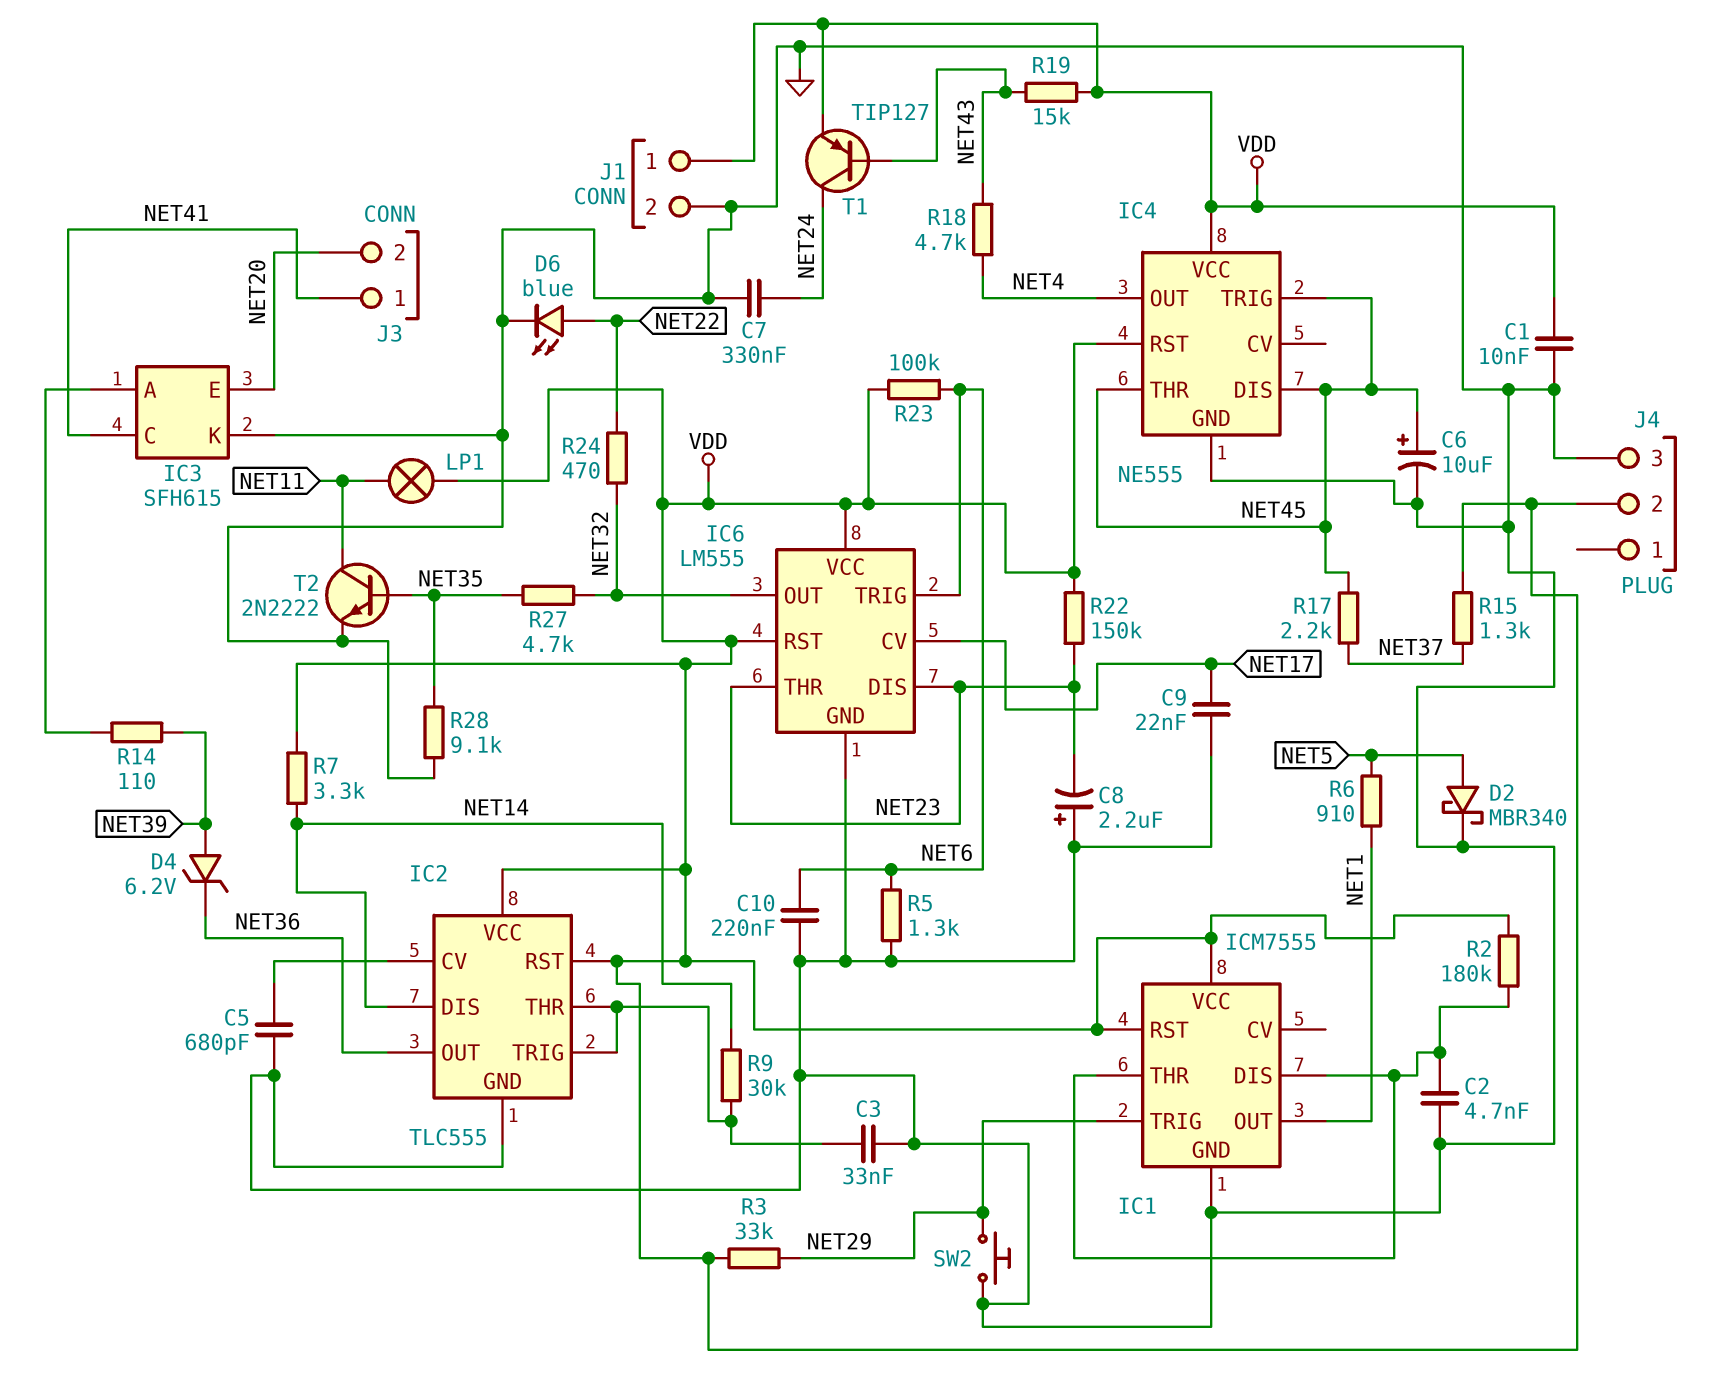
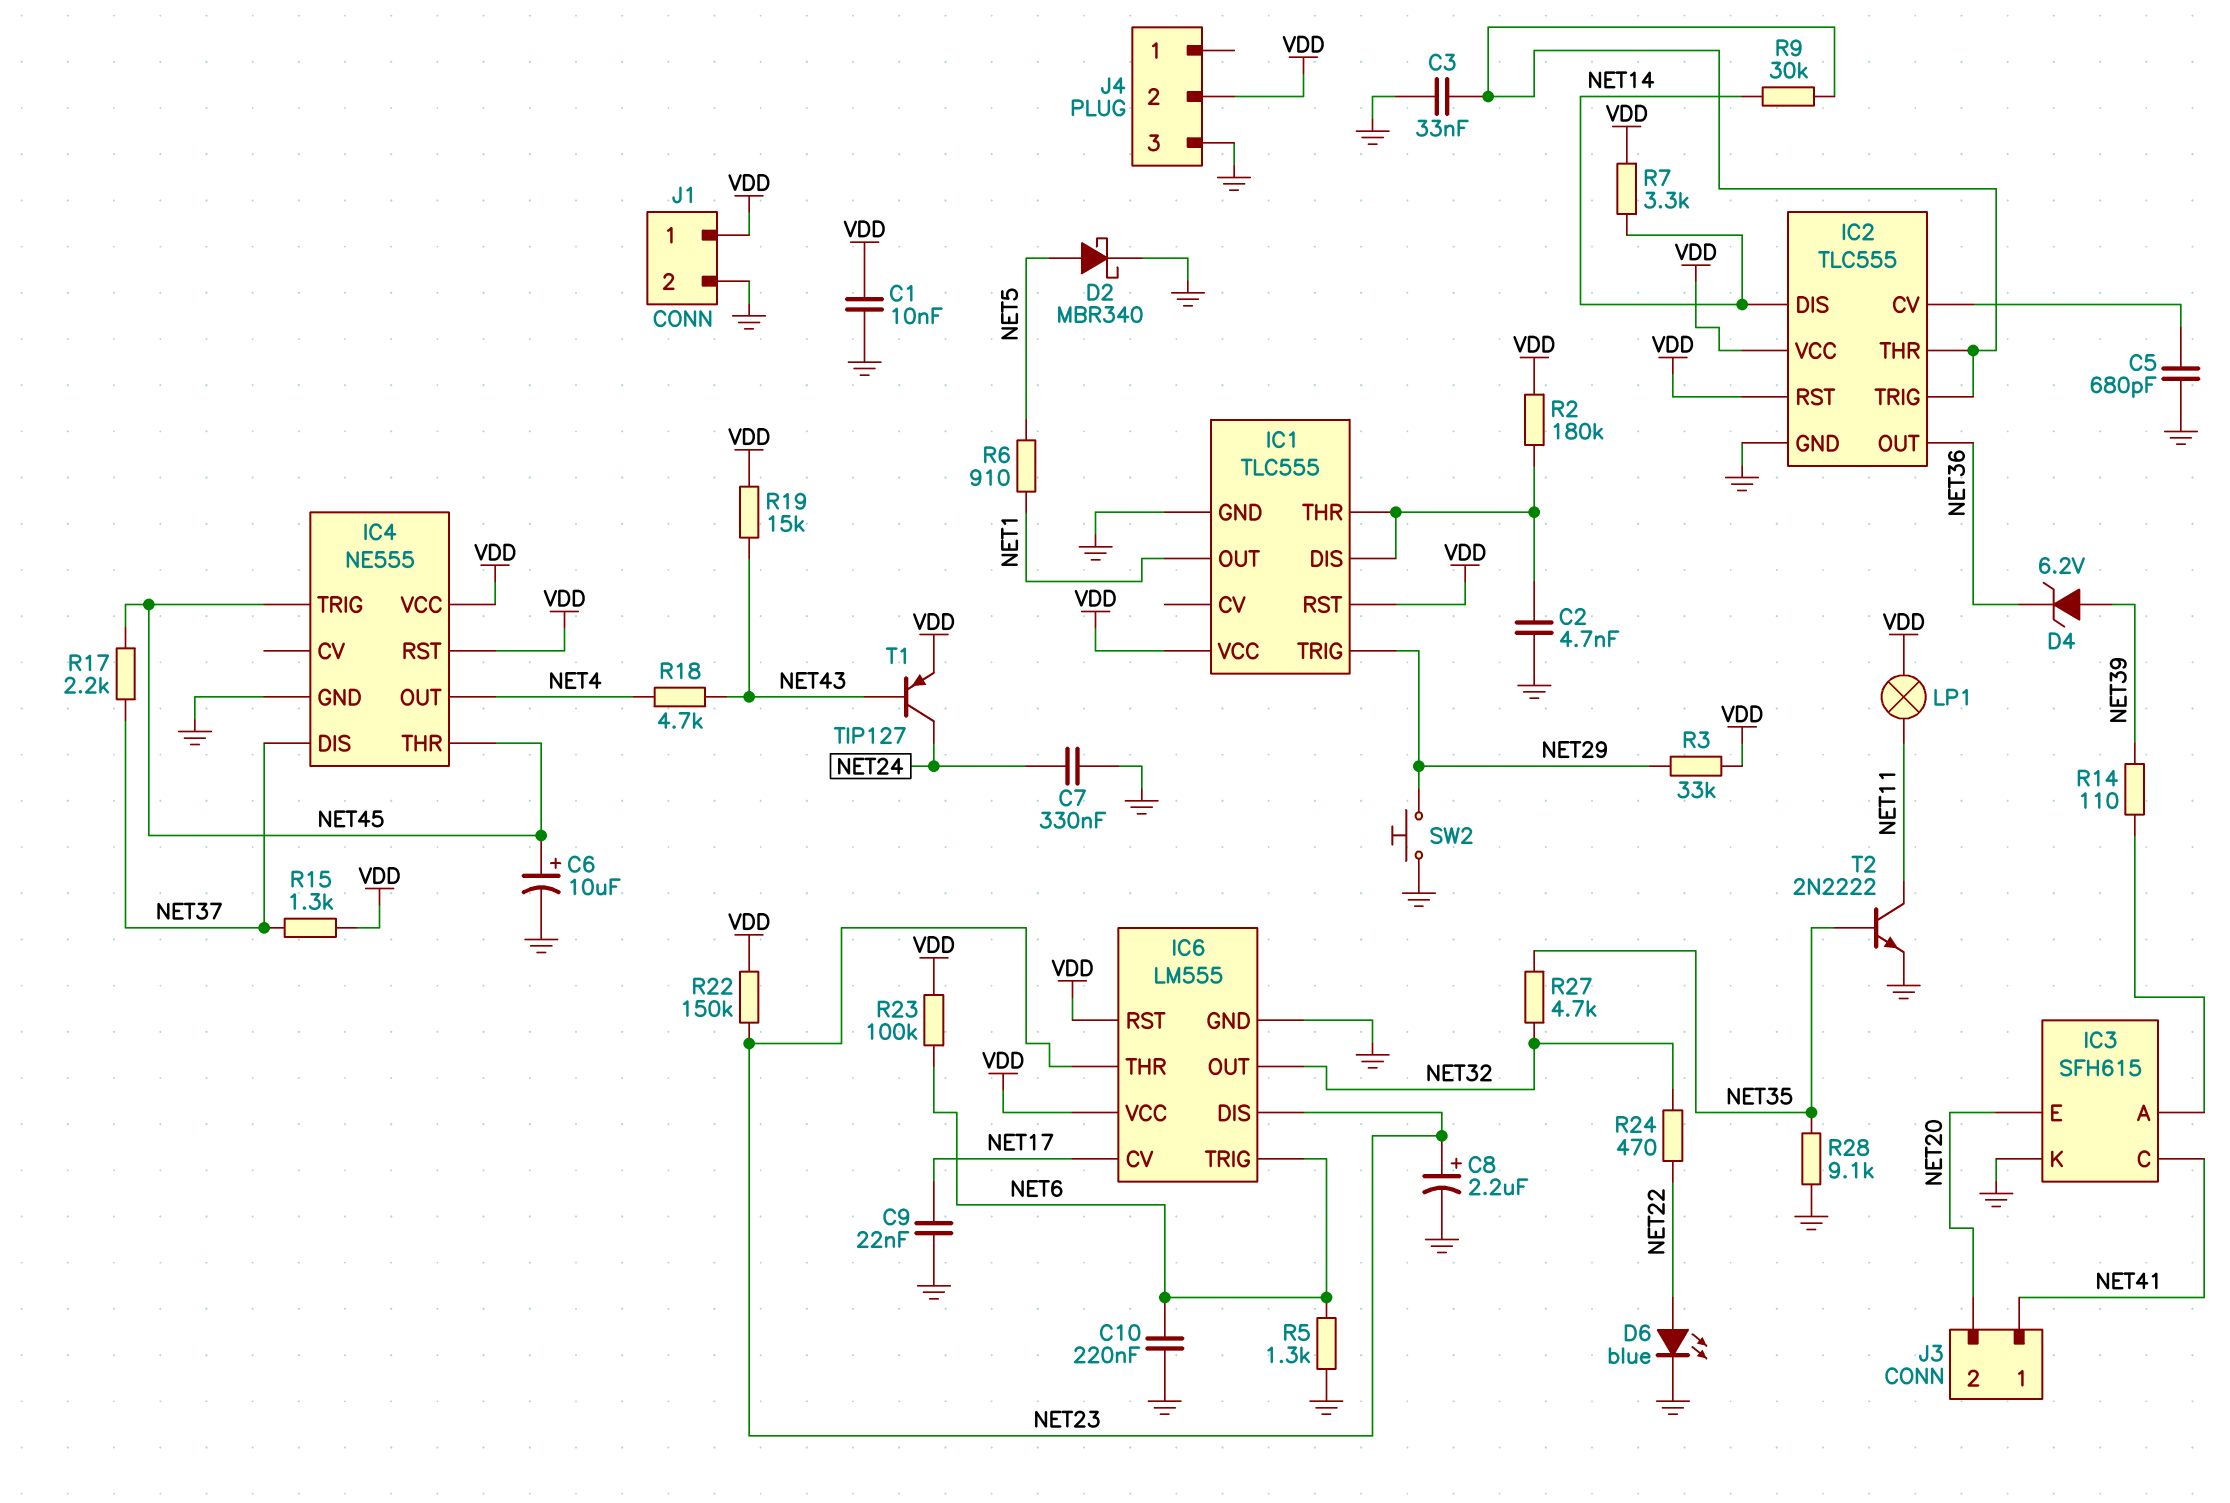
C8: 2.2uF (plus GND, minus NET23) -> 2.2uF (plus NET23, minus GND)
IC1: ICM7555 -> TLC555
IC4 pin DIS: NET45 -> NET37

